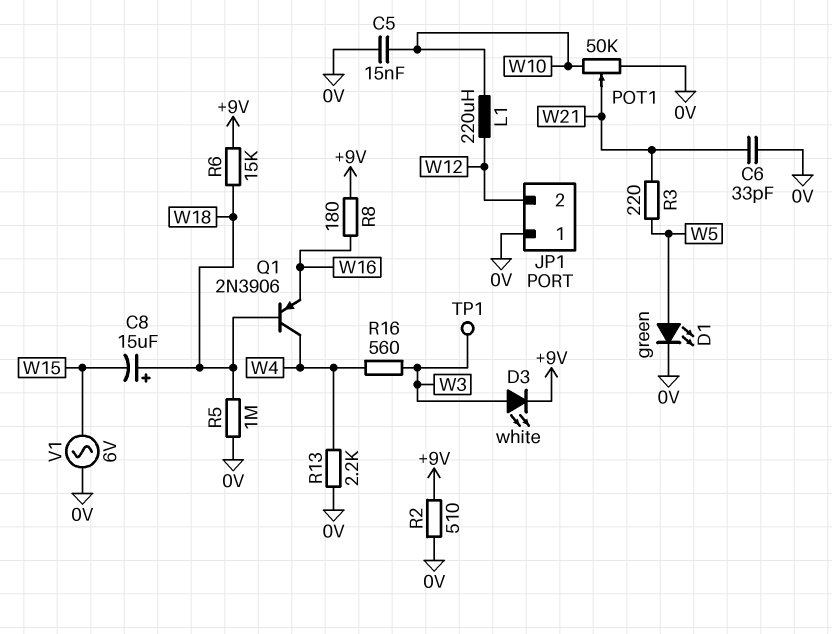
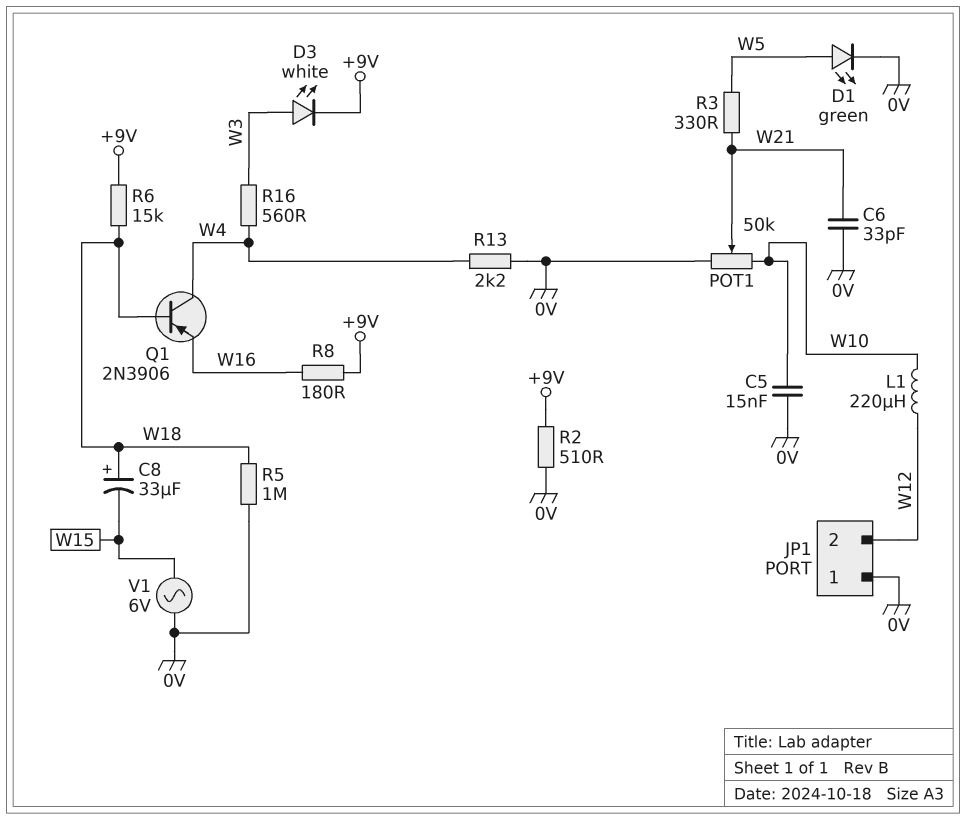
C8: 15uF (plus W18, minus W15) -> 33uF (plus W18, minus W15)
R3: 220 (W5, W21) -> 330 (W5, W21)
TP1: test point (W3) -> none

